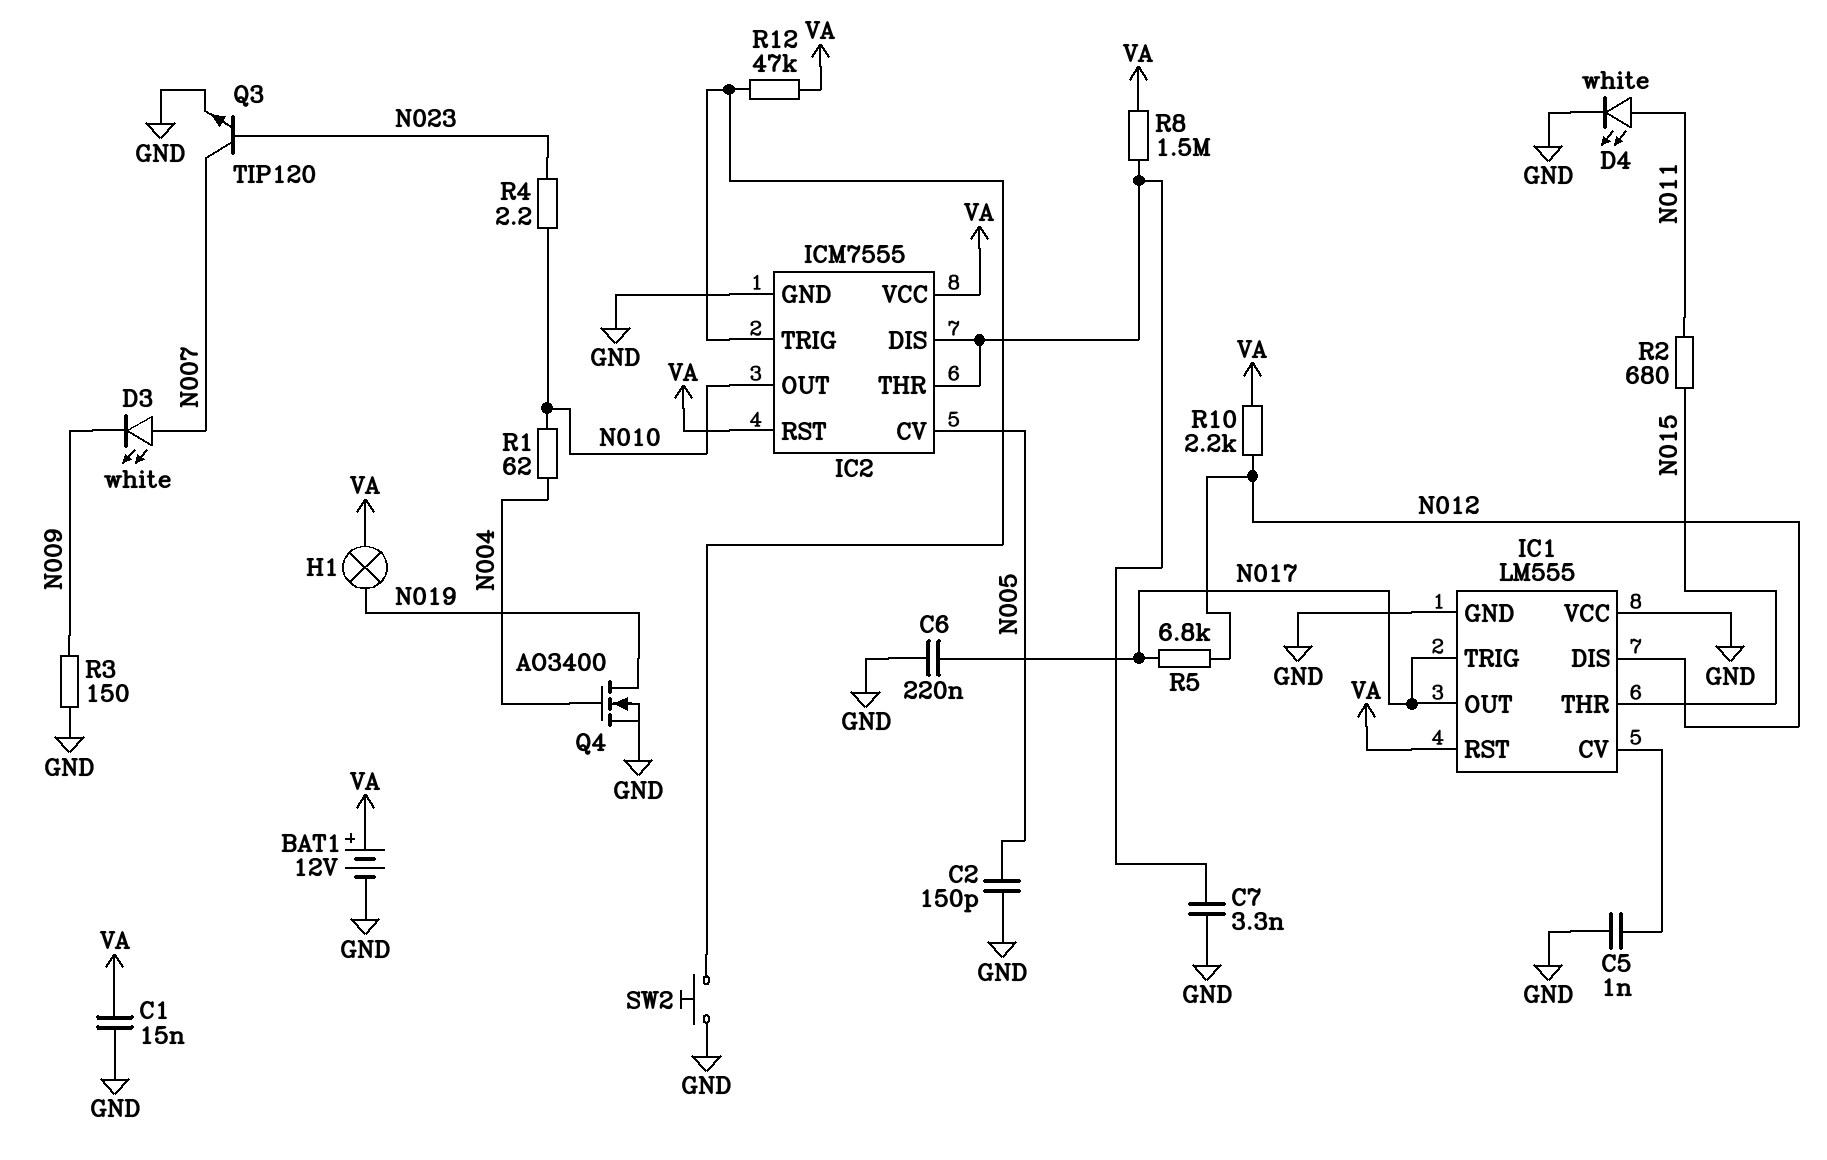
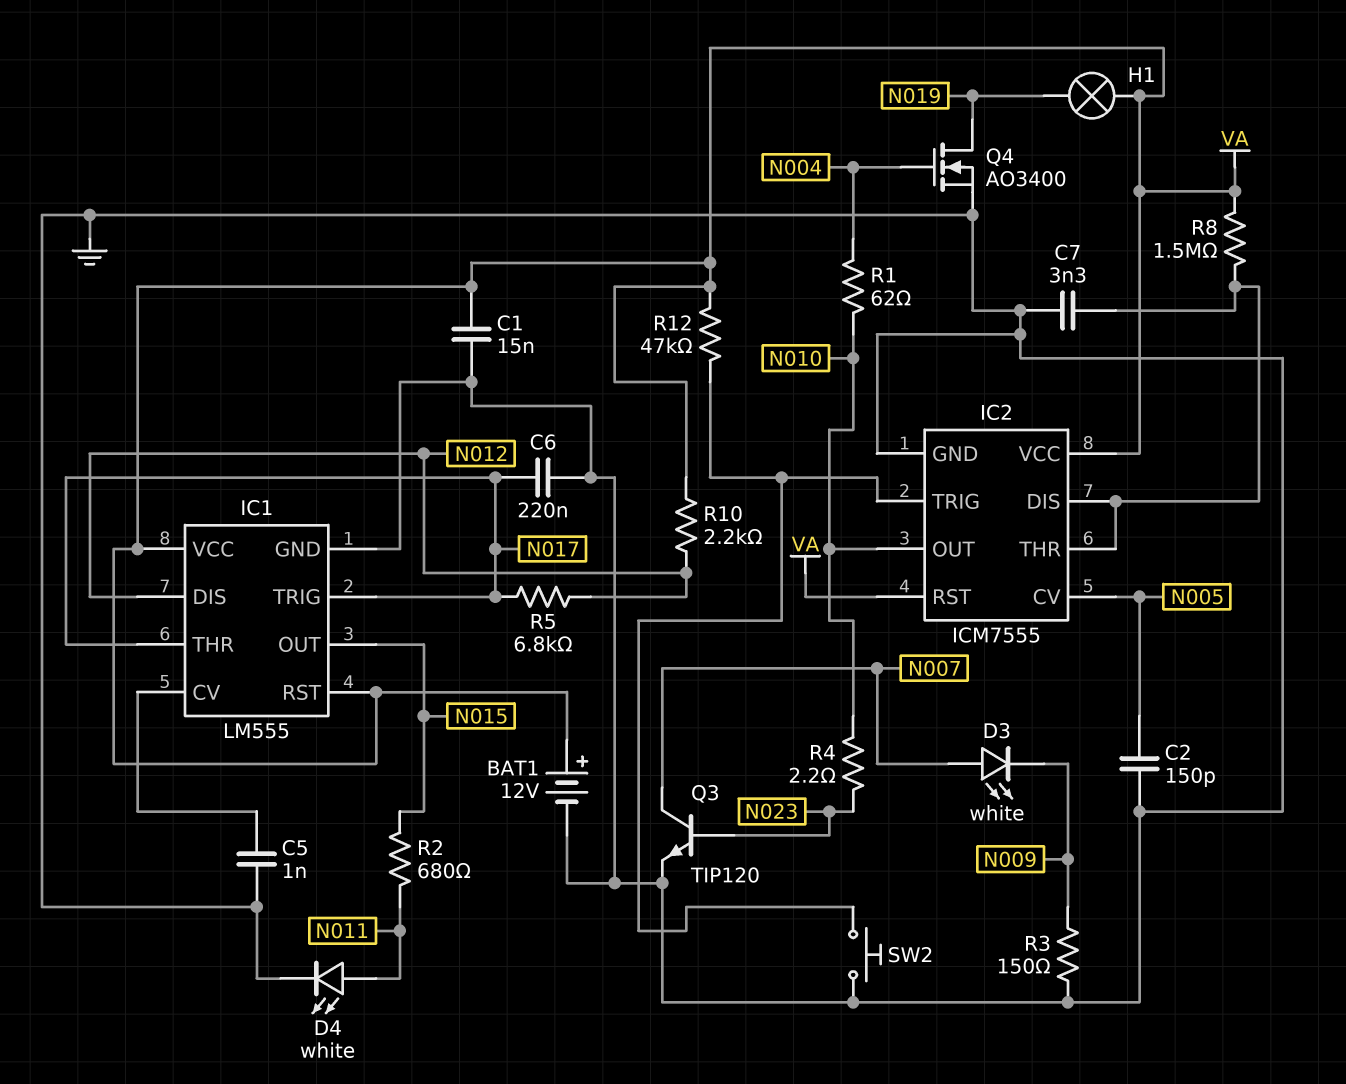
IC1 pin OUT: N017 -> N015
IC1 pin THR: N015 -> N017
IC1 pin VCC: GND -> VA

